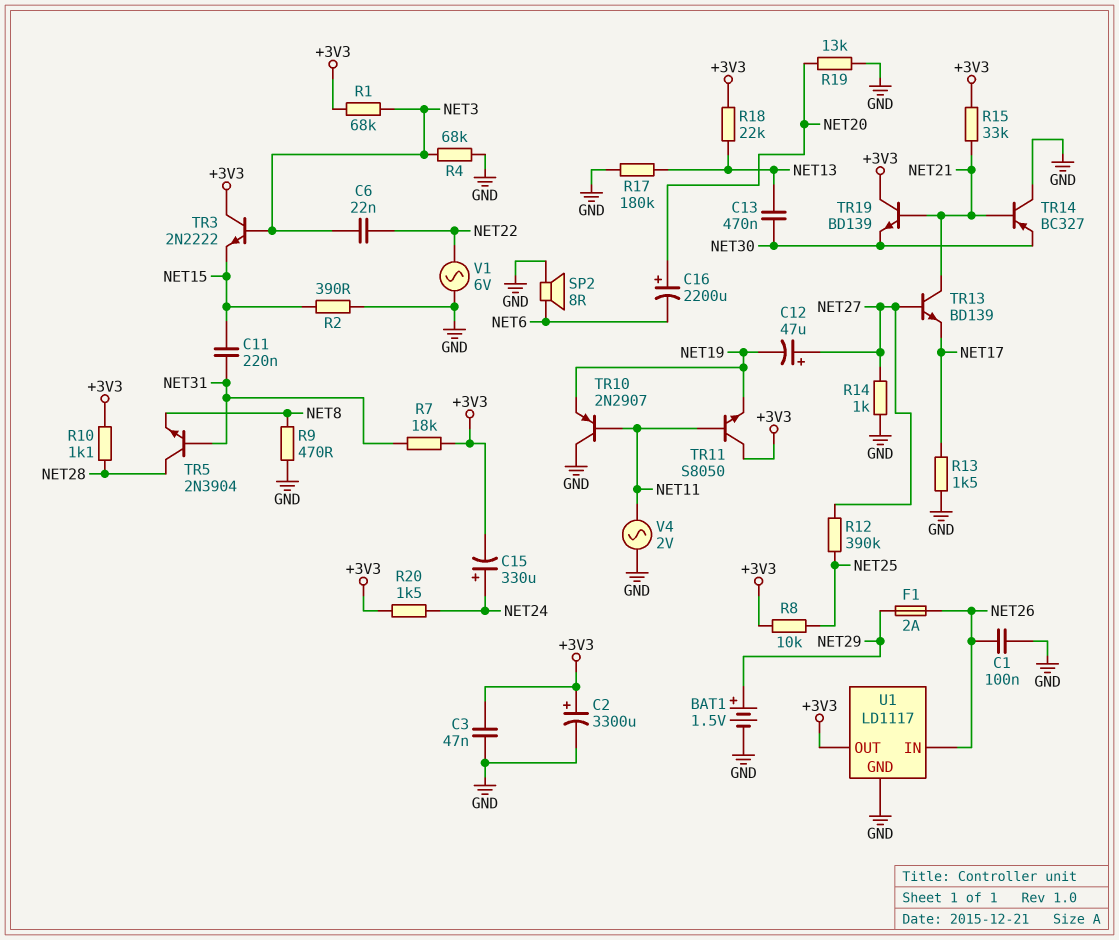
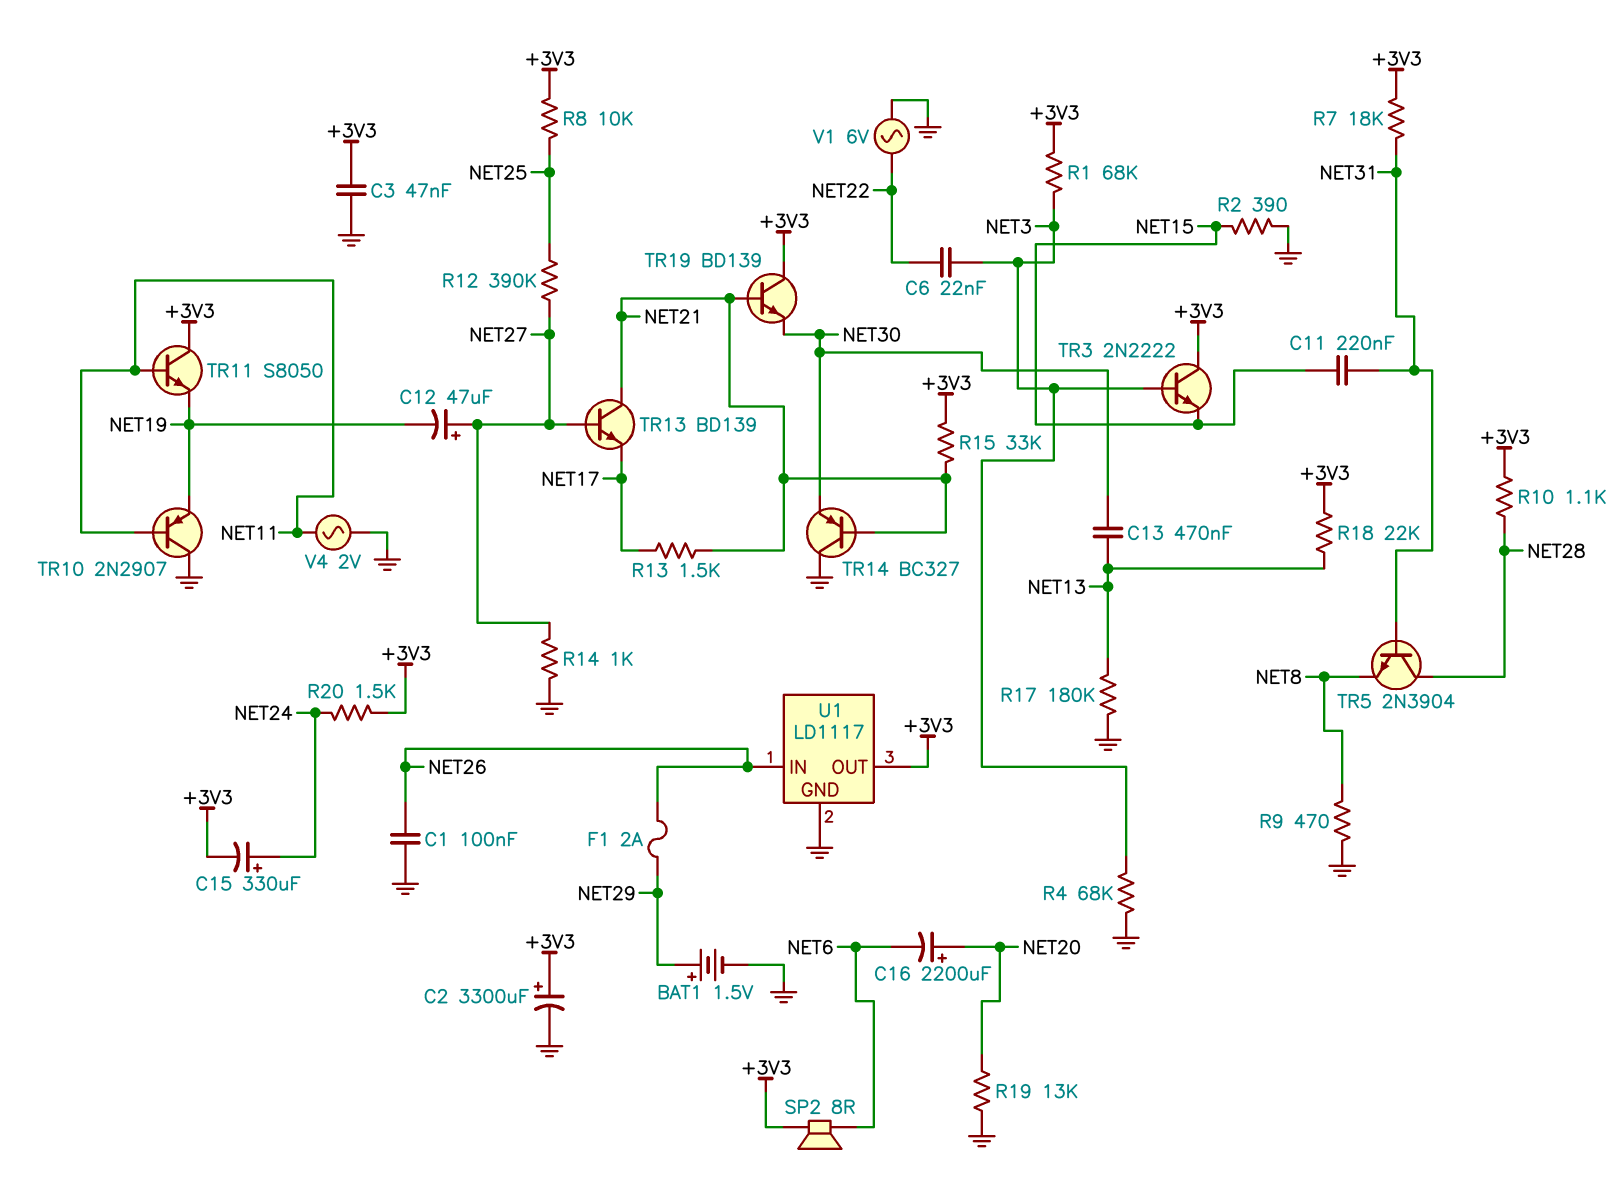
R13: 1.5k (GND, NET17) -> 1.5k (NET17, NET21)
SP2: speaker 8R (GND, NET6) -> speaker 8R (+3V3, NET6)

